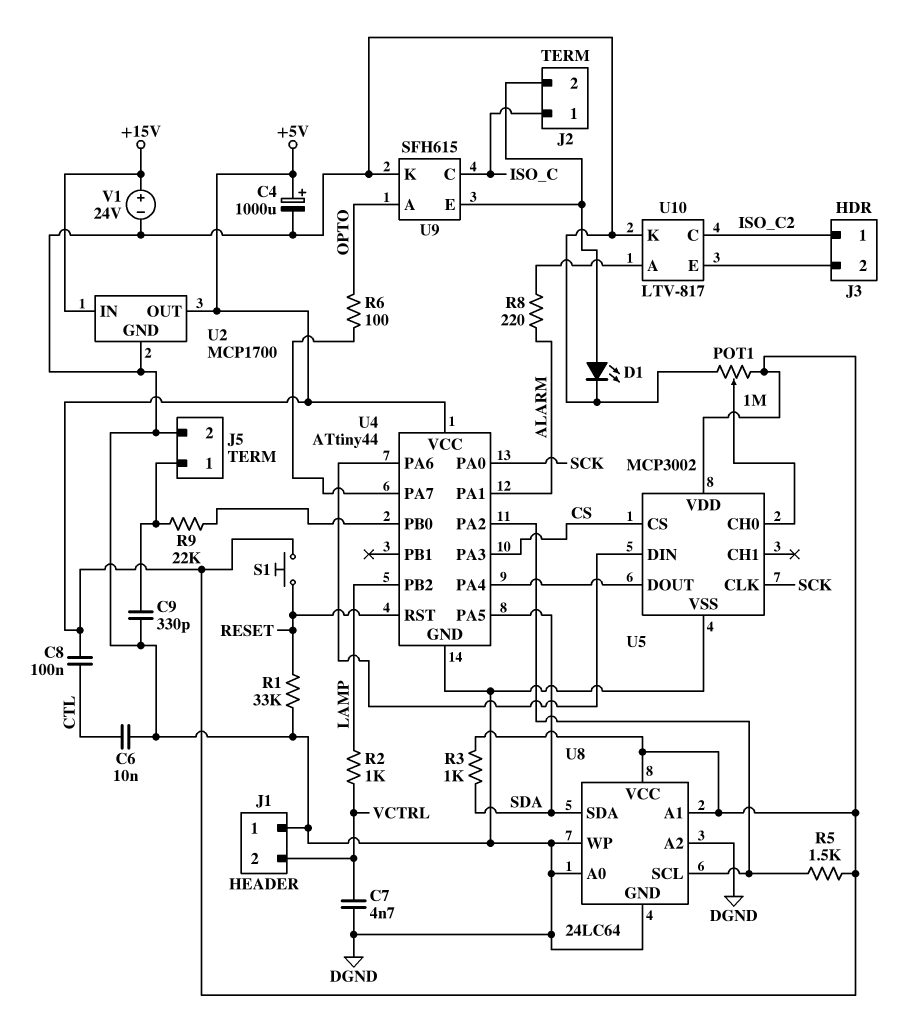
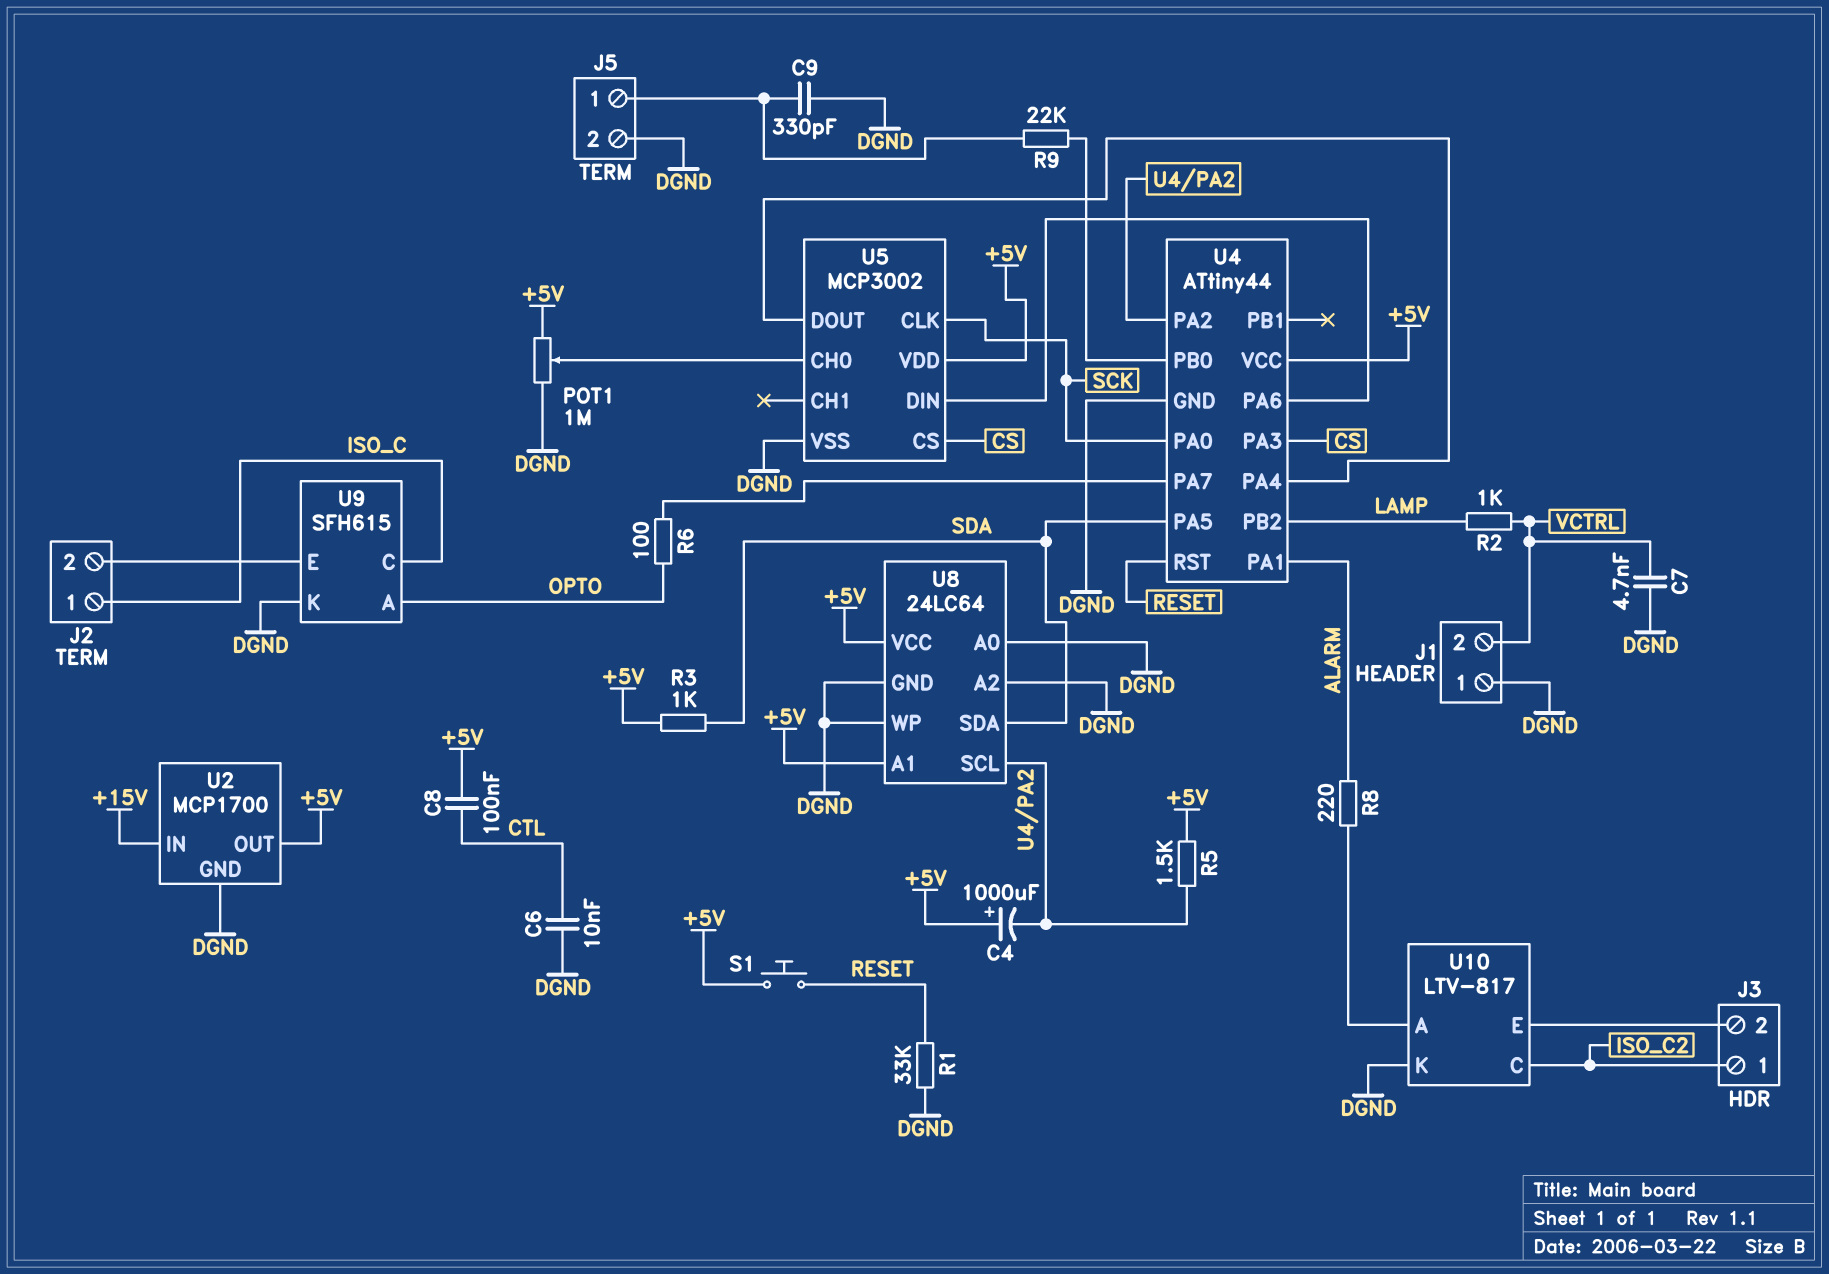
C4: 1000uF (plus +5V, minus DGND) -> 1000uF (plus +5V, minus U4/PA2)
D1: LED (A J2/2, K DGND) -> none
V1: 24V (plus +15V, minus DGND) -> none

